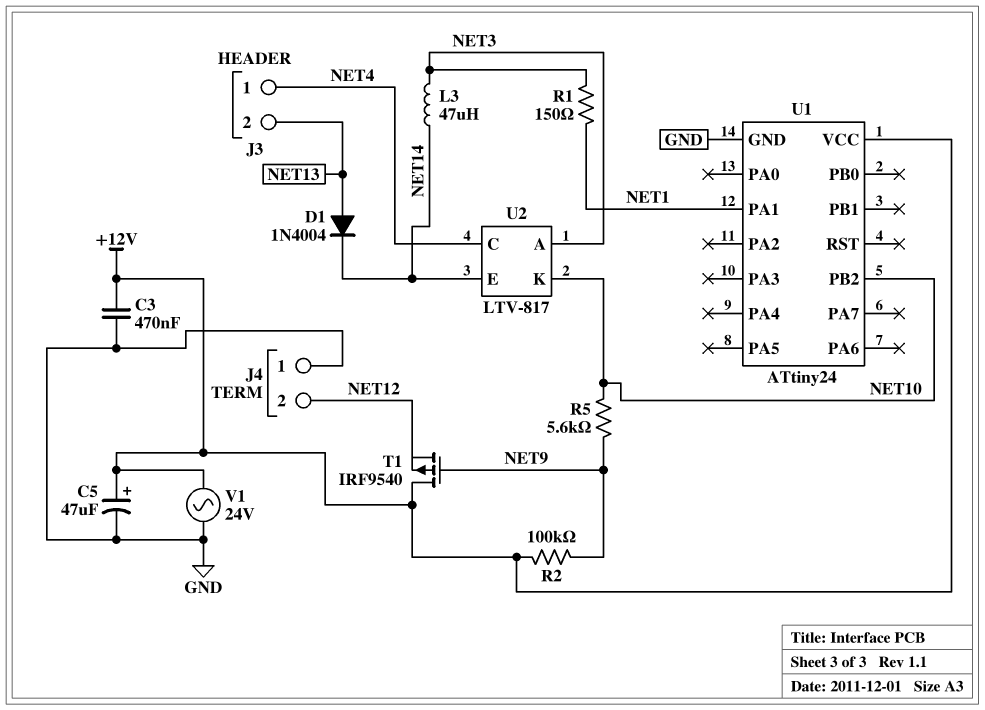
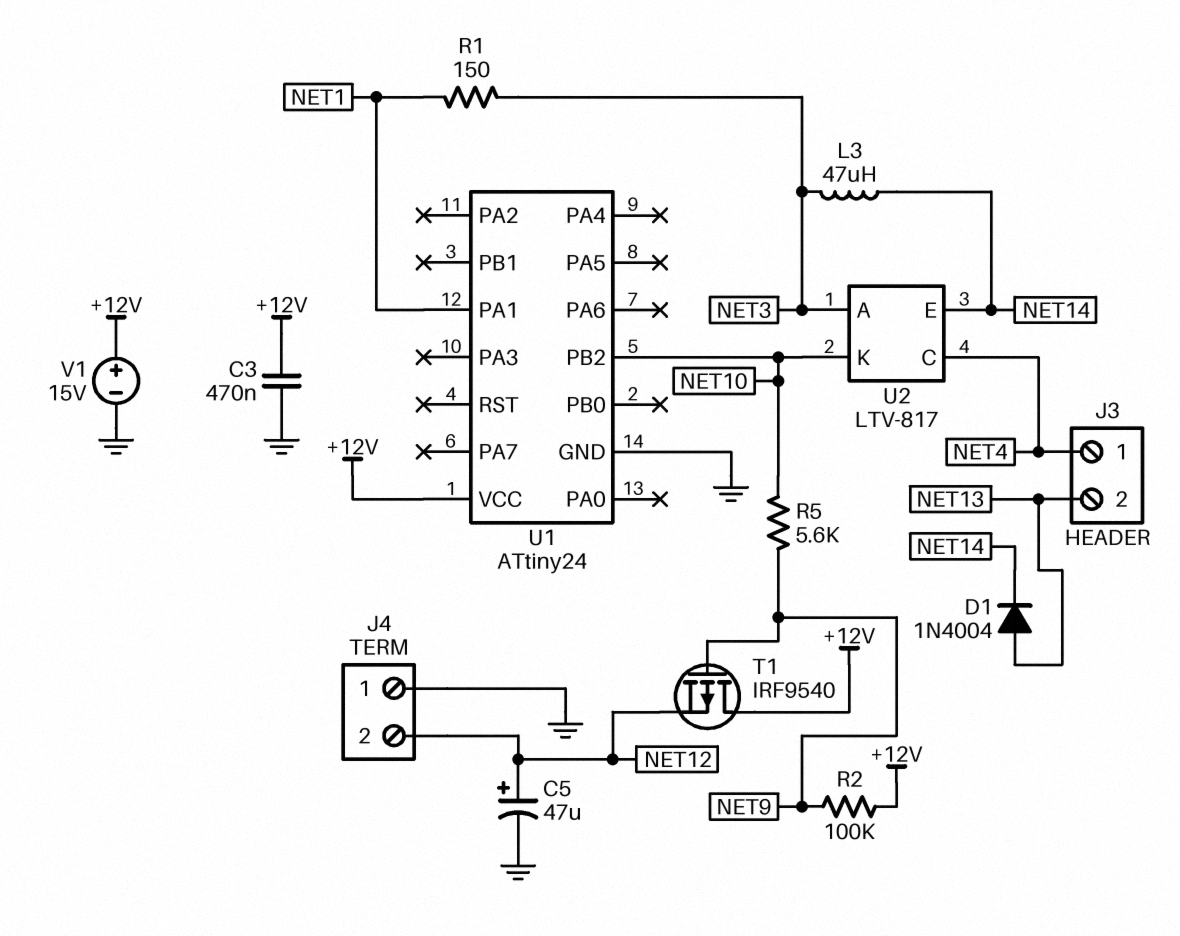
C5: 47uF (plus +12V, minus GND) -> 47uF (plus NET12, minus GND)
V1: AC 24V (+12V, GND) -> 15V (plus +12V, minus GND)

